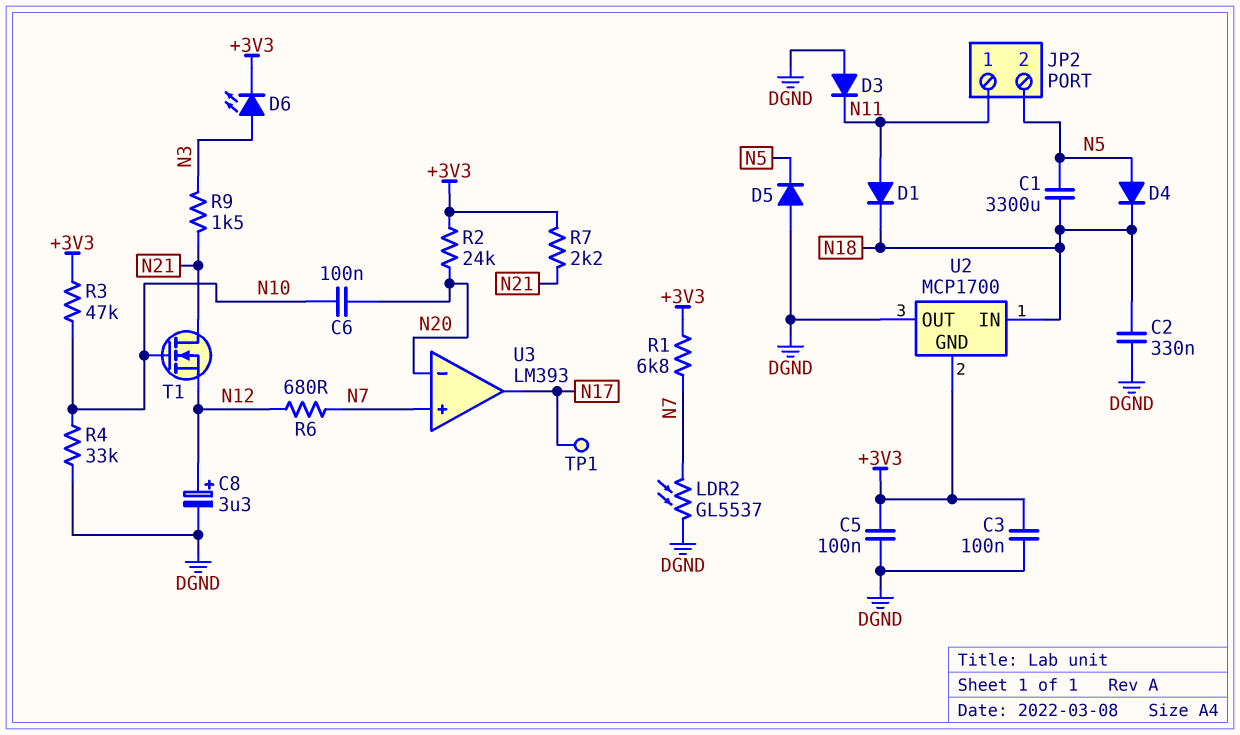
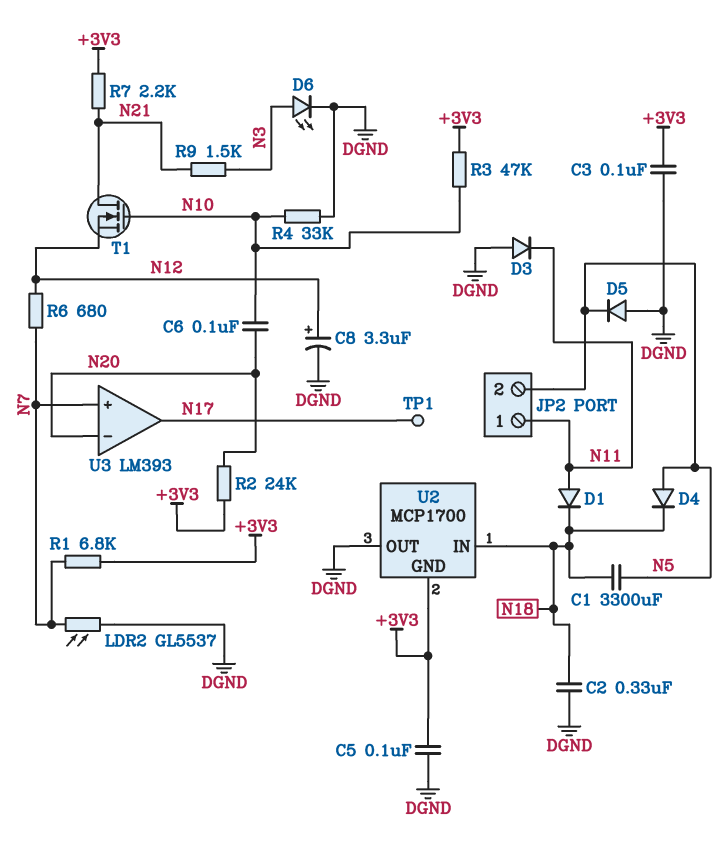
D6: LED (A N3, K +3V3) -> LED (A N3, K DGND)

